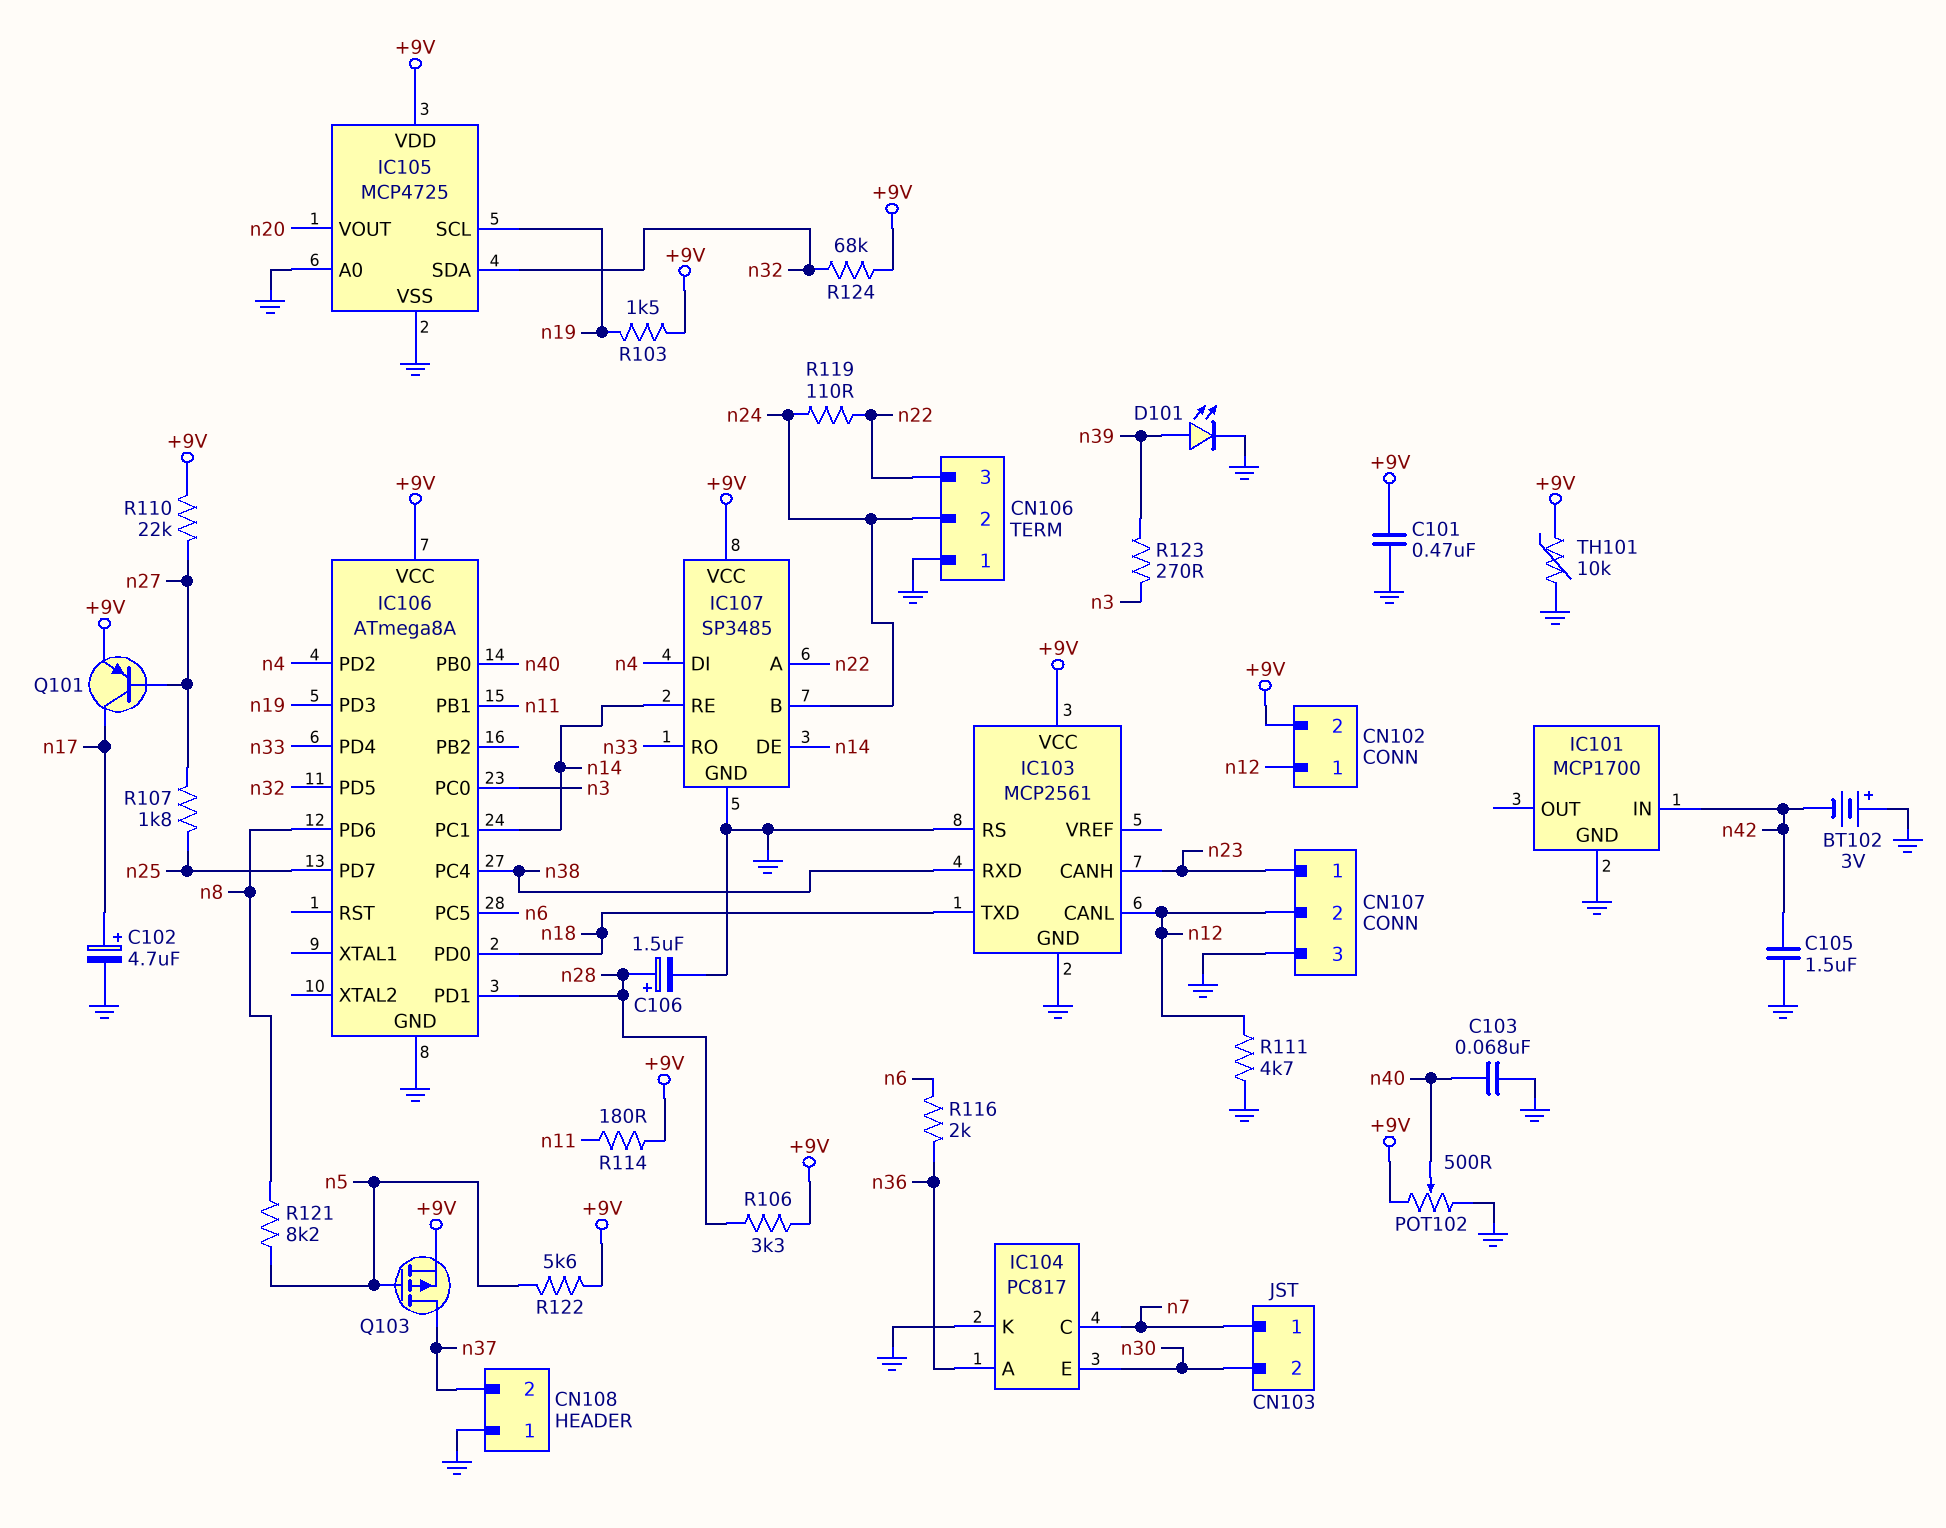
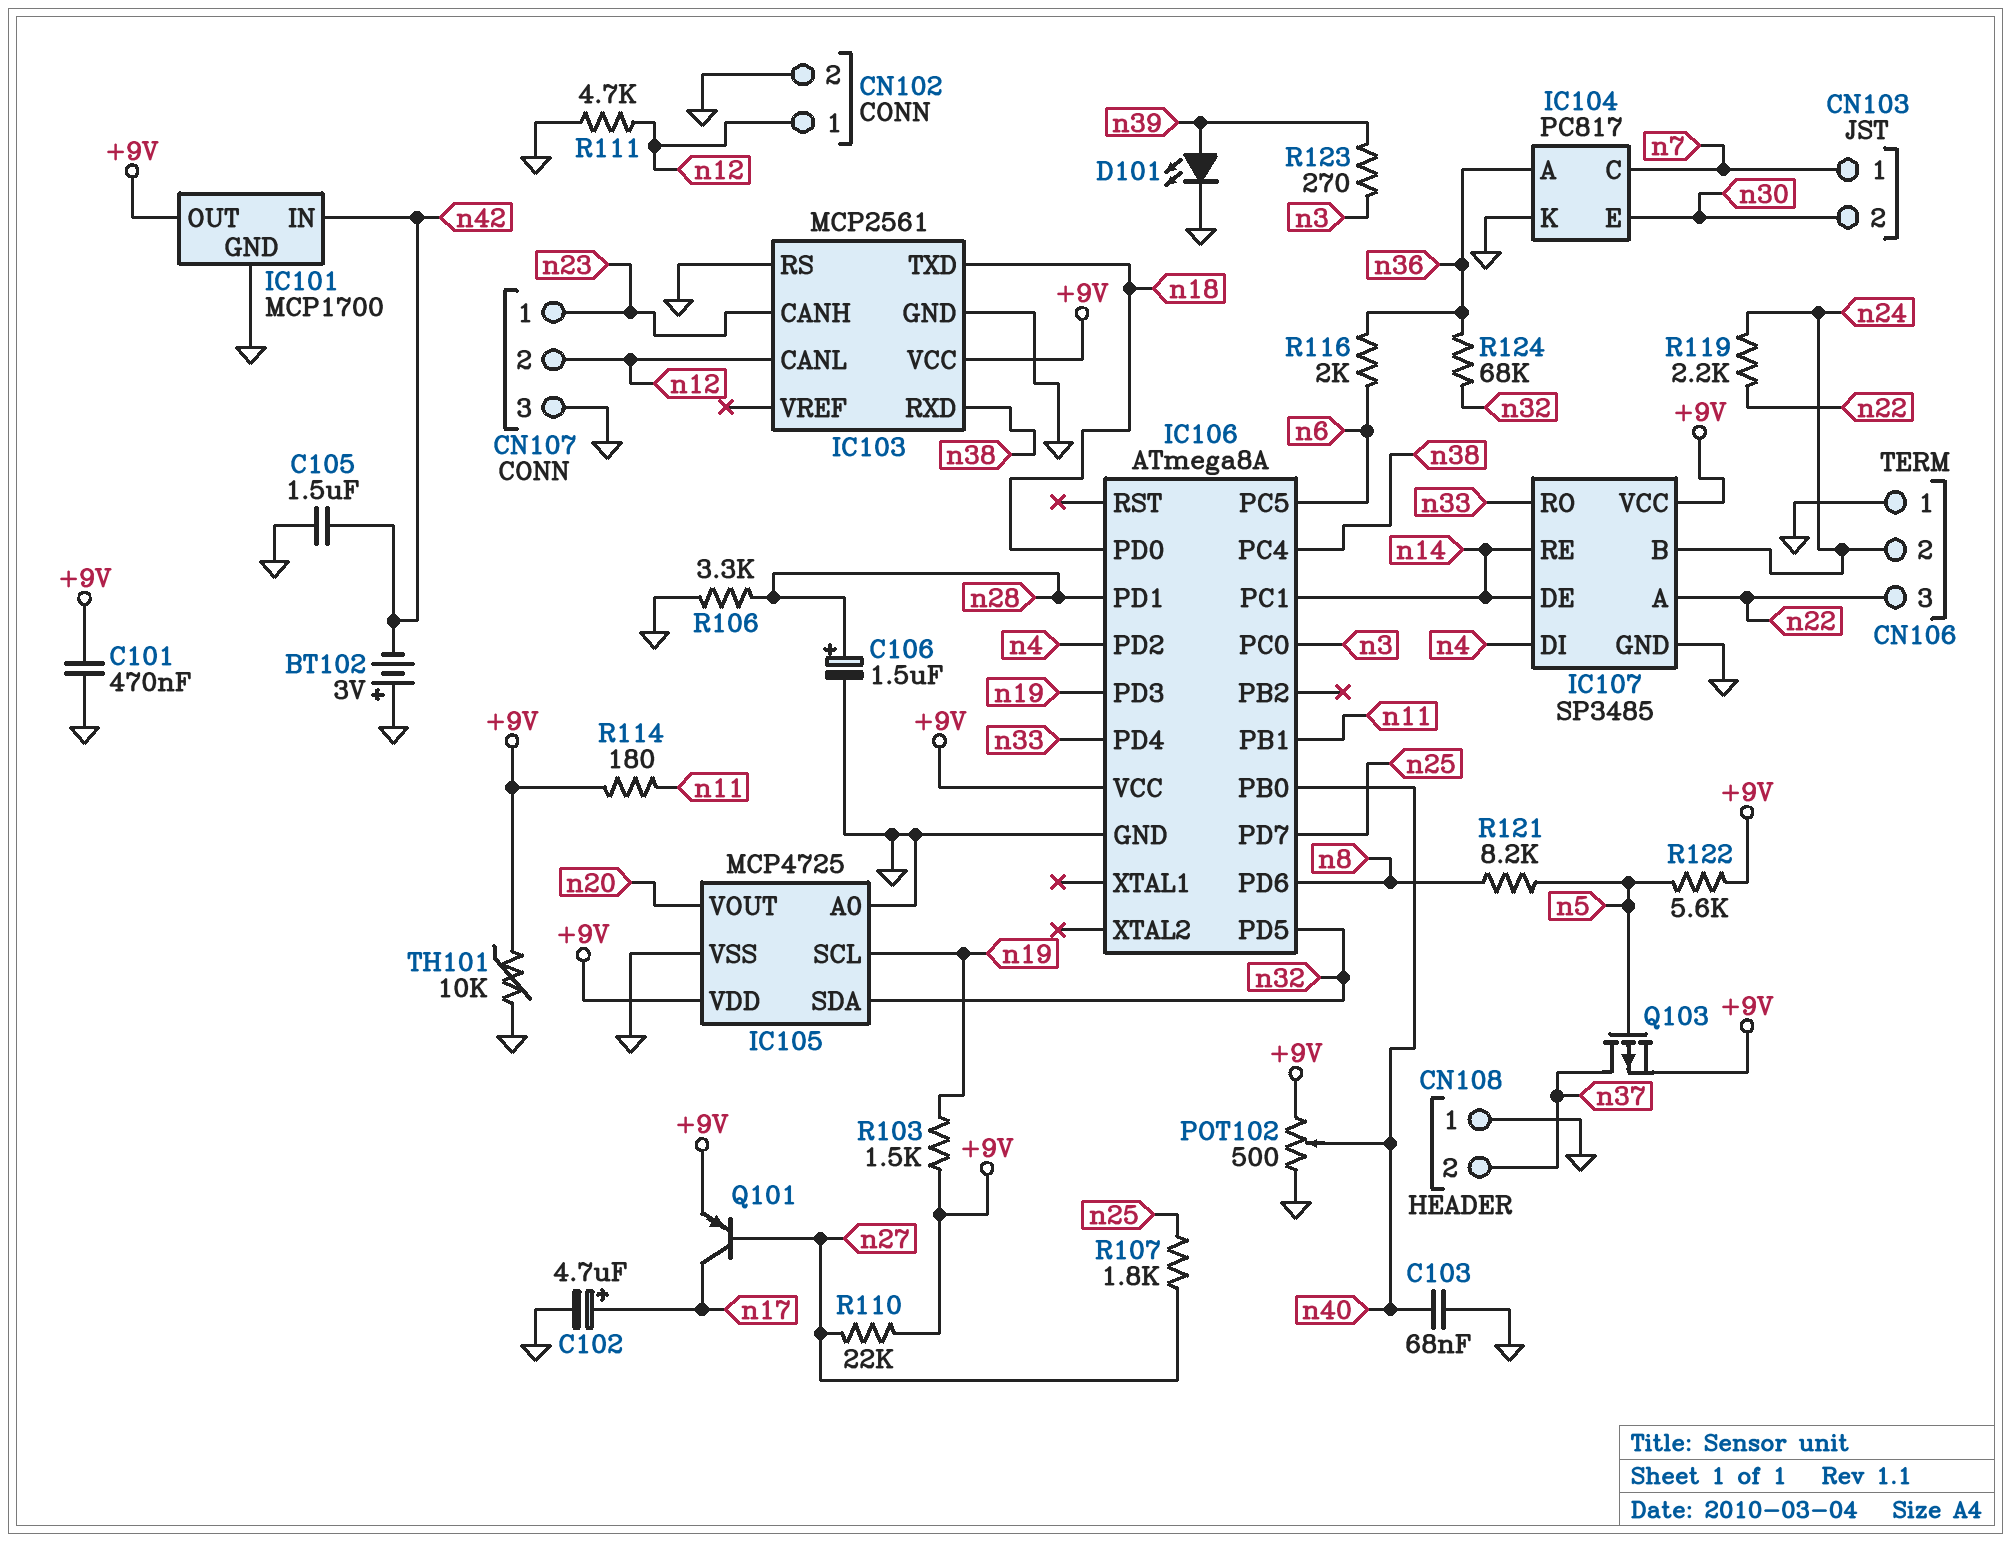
CN102 pin 2: +9V -> GND
IC101 pin OUT: none -> +9V
R106: 3.3k (+9V, n28) -> 3.3k (GND, n28)
R119: 110 (n22, n24) -> 2.2k (n22, n24)
R124: 68k (+9V, n32) -> 68k (n32, n36)

